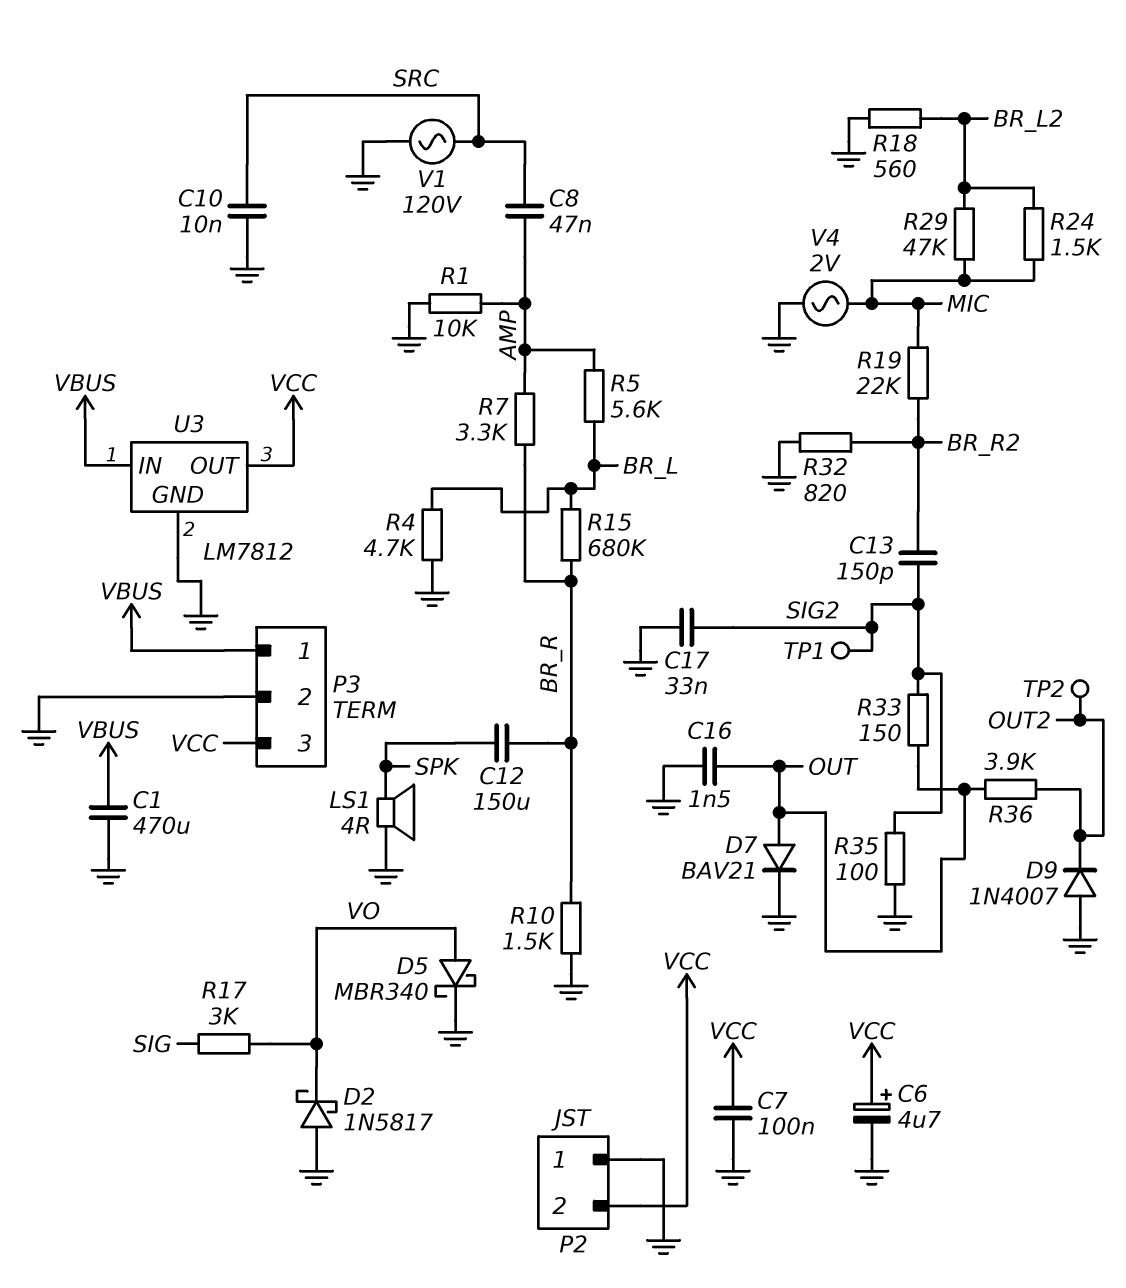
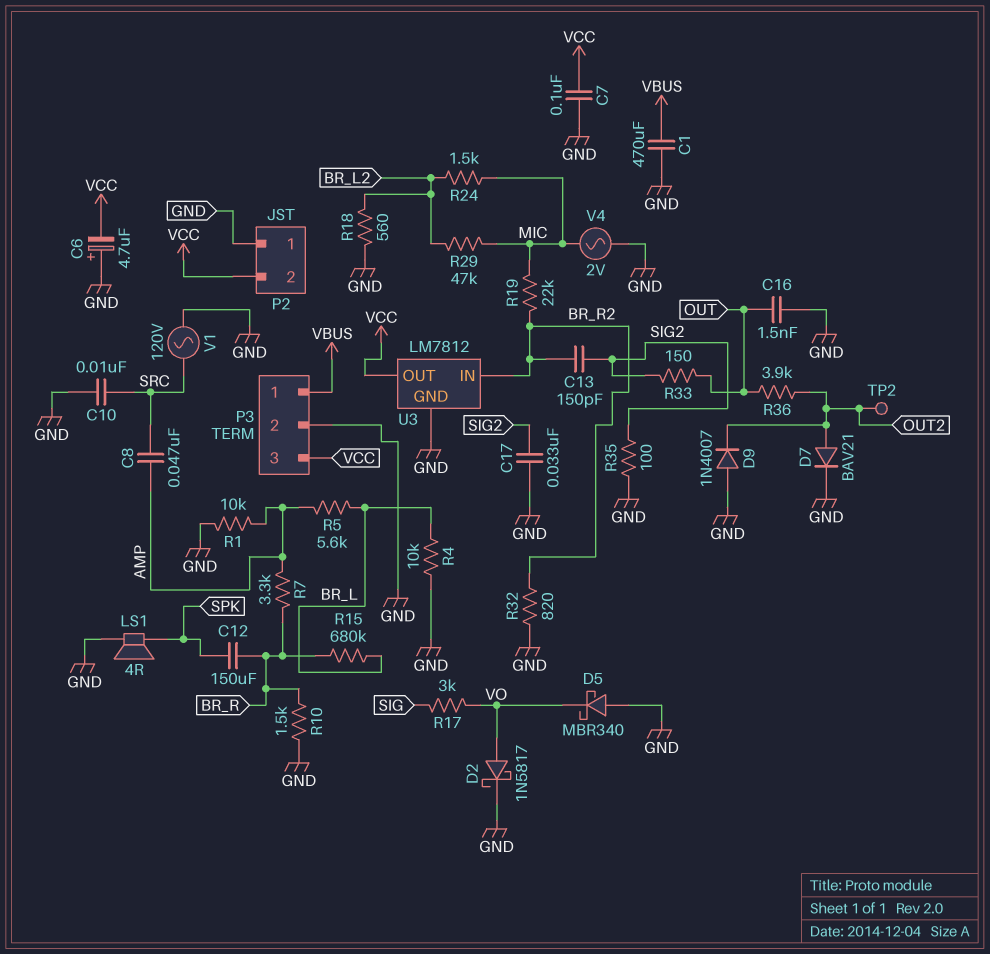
C6: 4.7uF (plus VCC, minus GND) -> 4.7uF (plus GND, minus VCC)
D2: schottky 1N5817 (A GND, K VO) -> schottky 1N5817 (A VO, K GND)
D5: schottky MBR340 (A VO, K GND) -> schottky MBR340 (A GND, K VO)
D7: diode BAV21 (A OUT, K GND) -> diode BAV21 (A OUT2, K GND)
R4: 4.7k (BR_L, GND) -> 10k (BR_L, GND)
TP1: test point (SIG2) -> none
U3 pin IN: VBUS -> BR_R2

